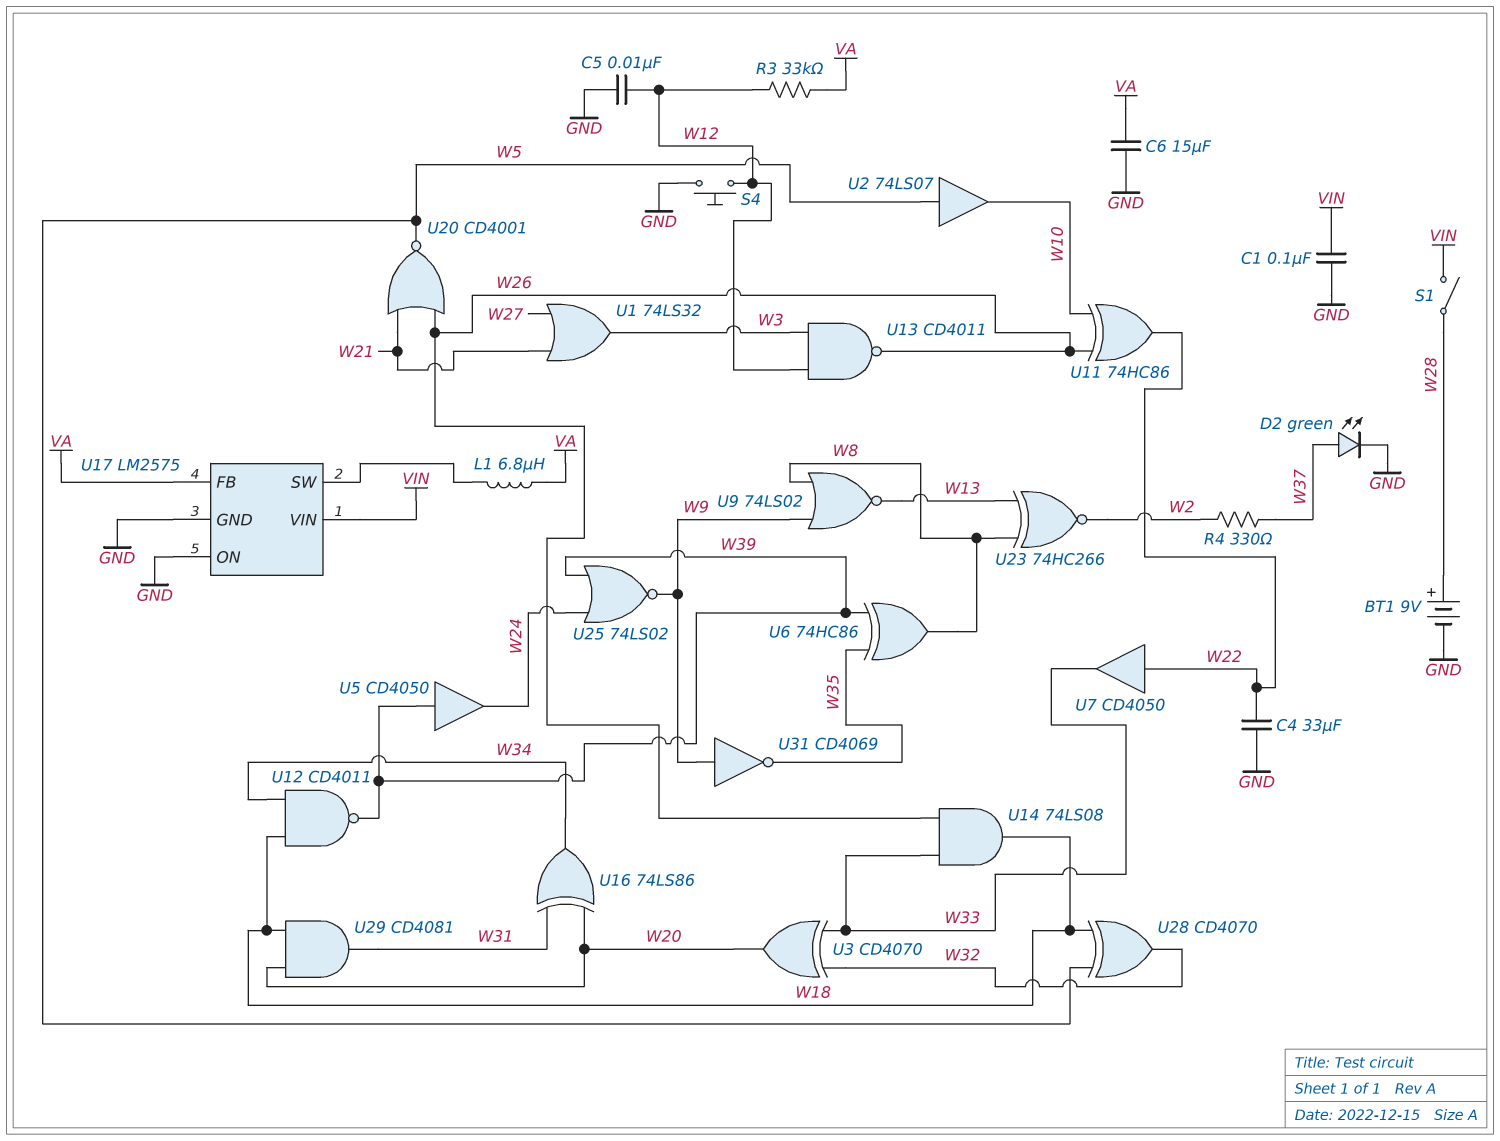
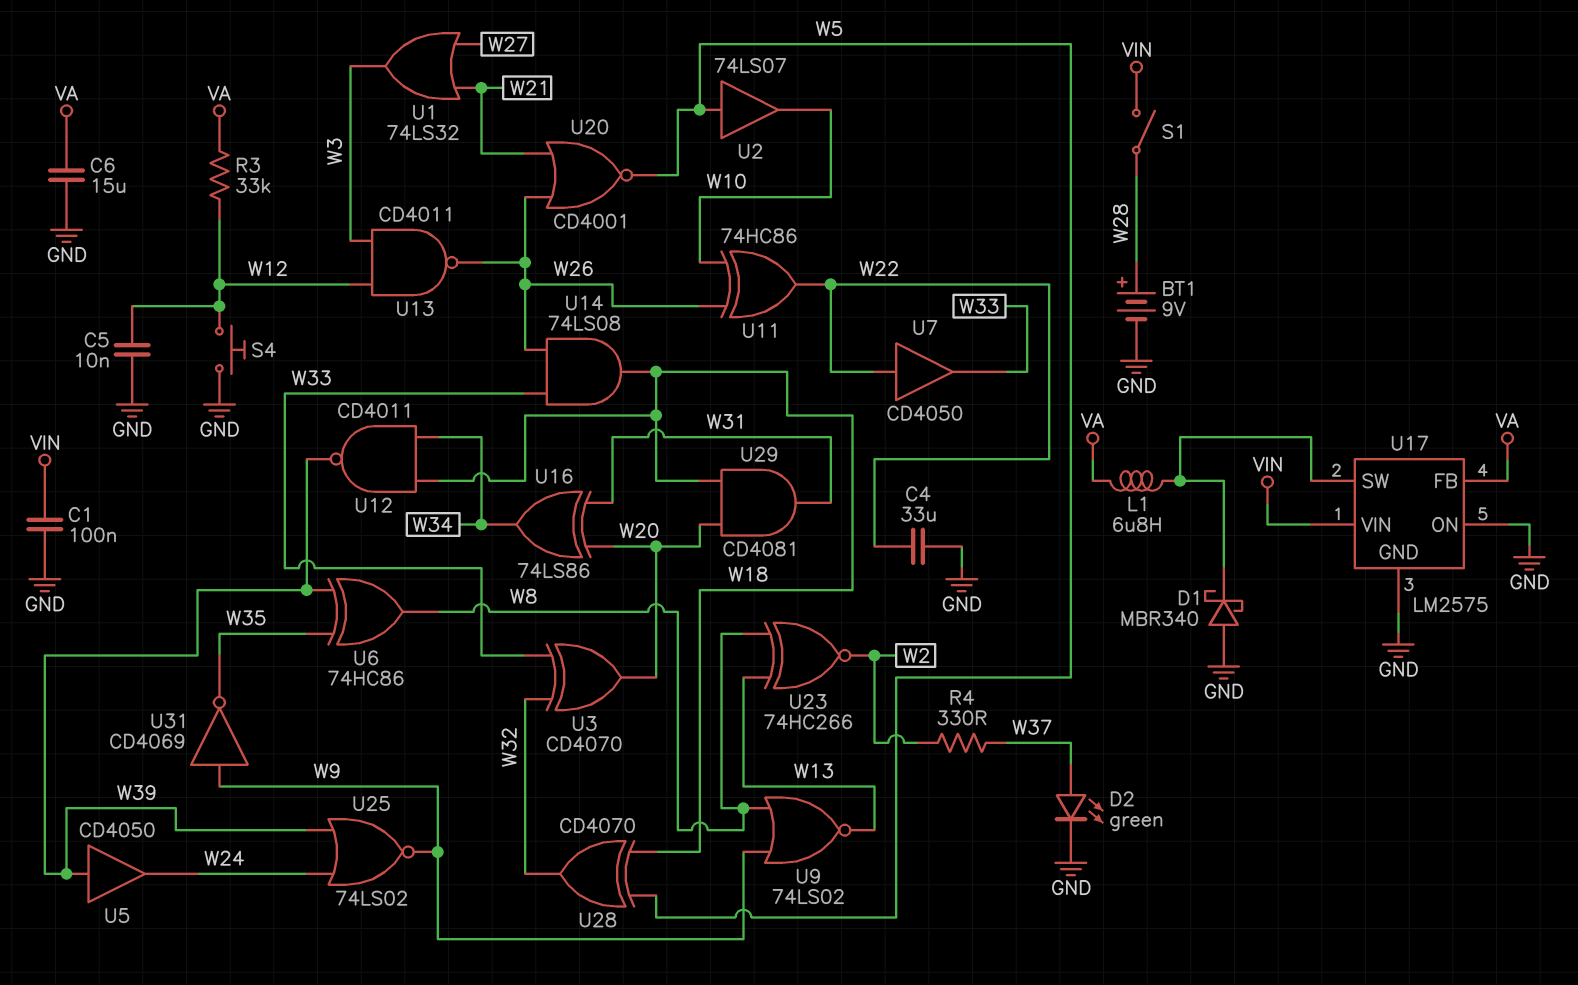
D1: none -> schottky MBR340 (A GND, K U17/SW)

